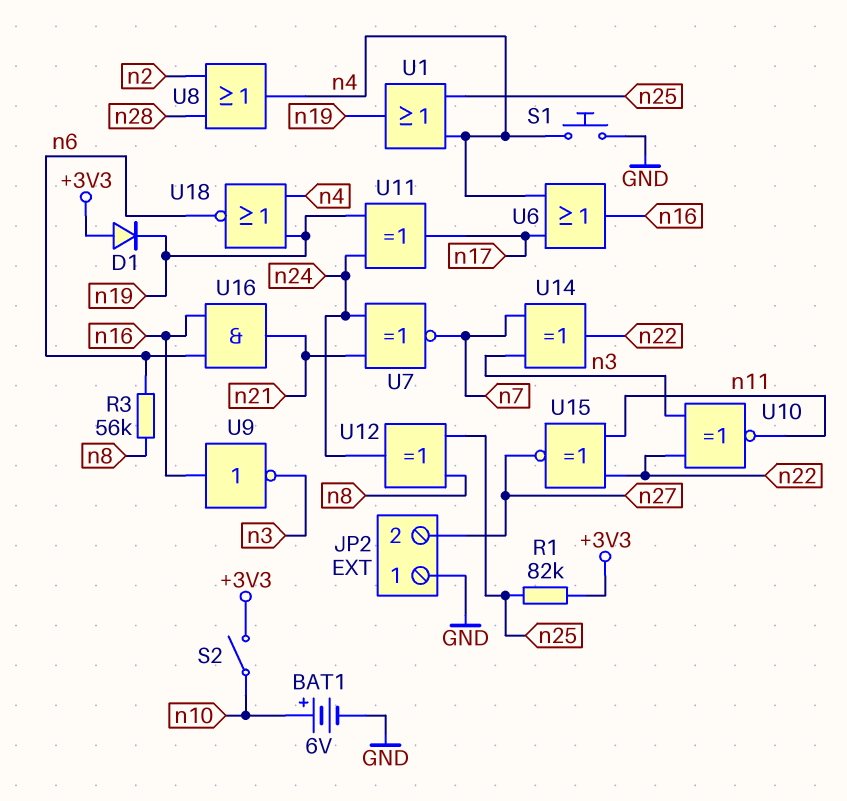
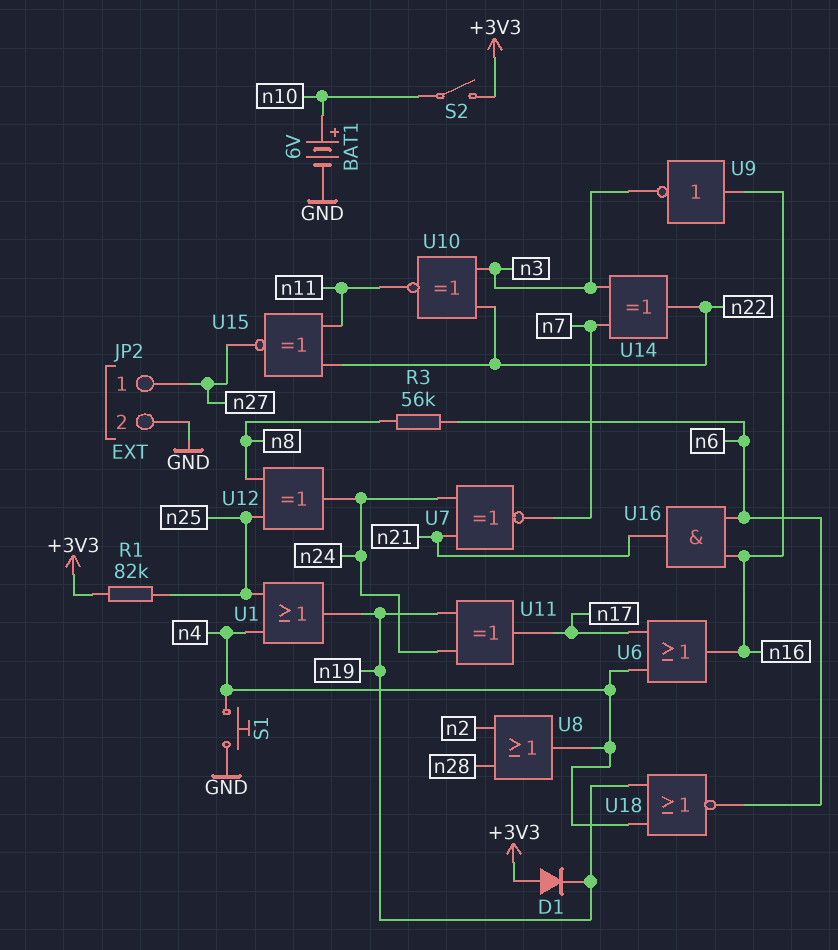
JP2 pin 1: GND -> n27
JP2 pin 2: n27 -> GND

